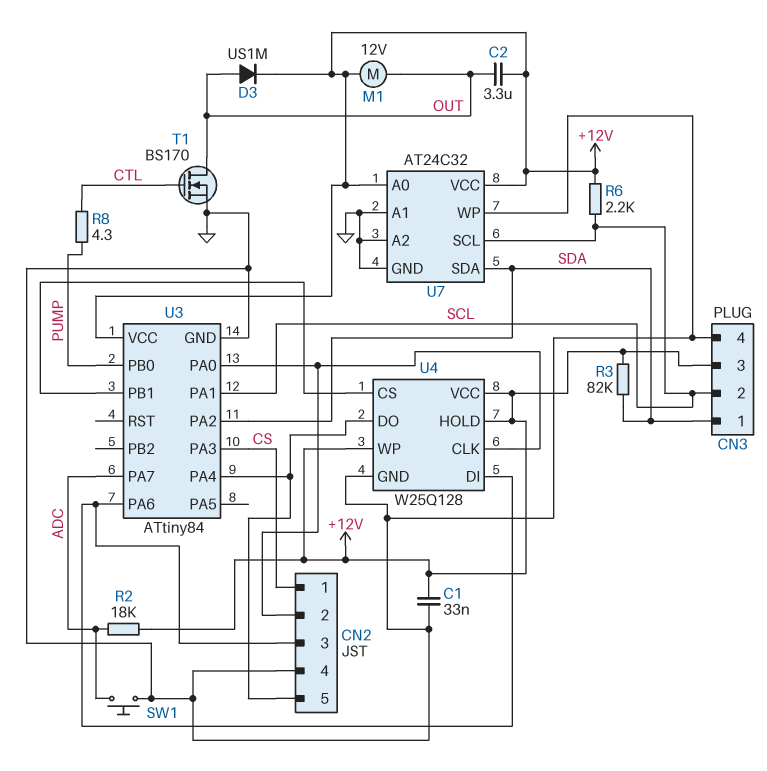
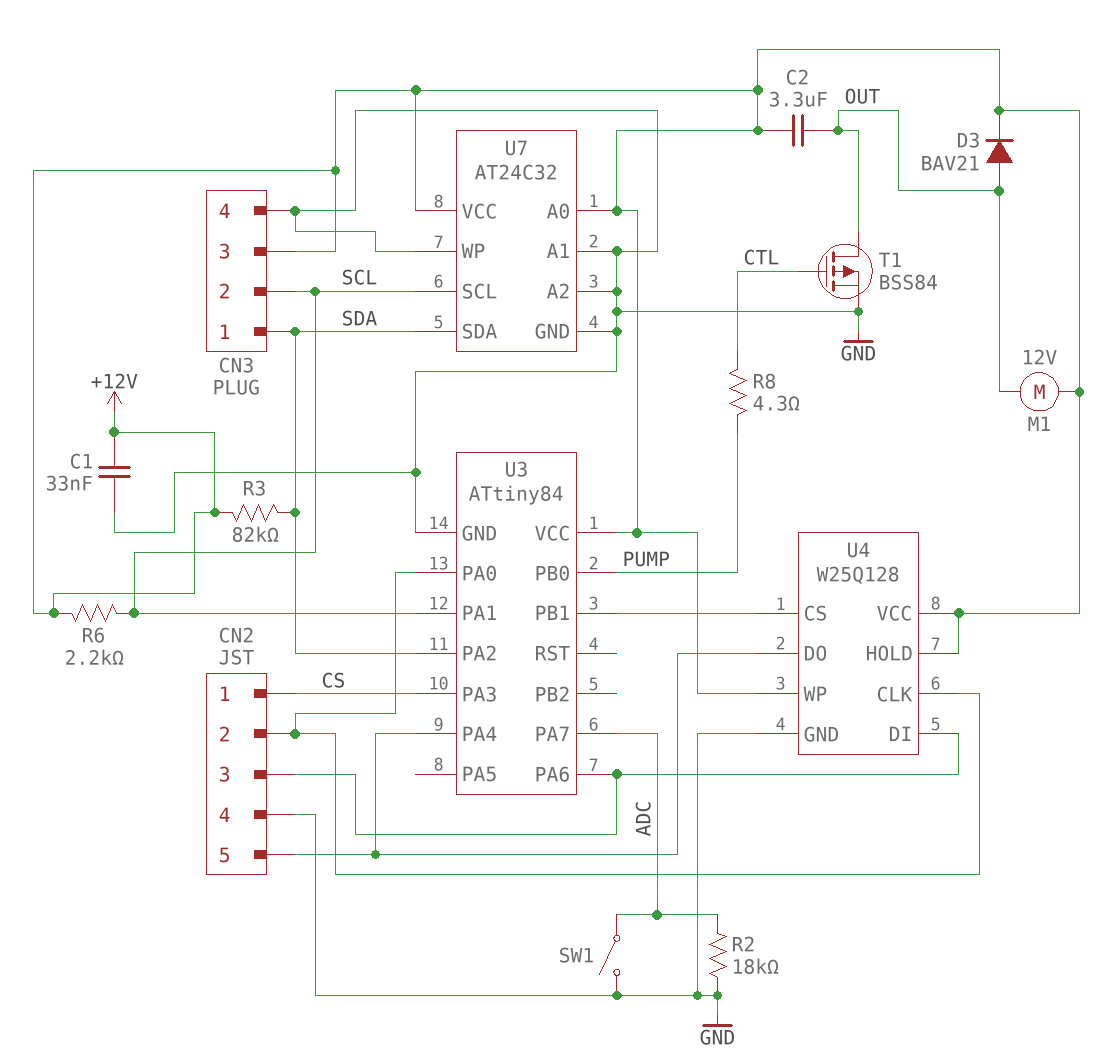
D3: diode US1M (A OUT, K +12V) -> diode BAV21 (A OUT, K +12V)
R2: 18k (+12V, ADC) -> 18k (ADC, GND)
SW1: button (ADC, GND) -> switch (ADC, GND)
T1: NMOS BS170 (G CTL, D OUT, S GND) -> PMOS BSS84 (G CTL, D OUT, S GND)

